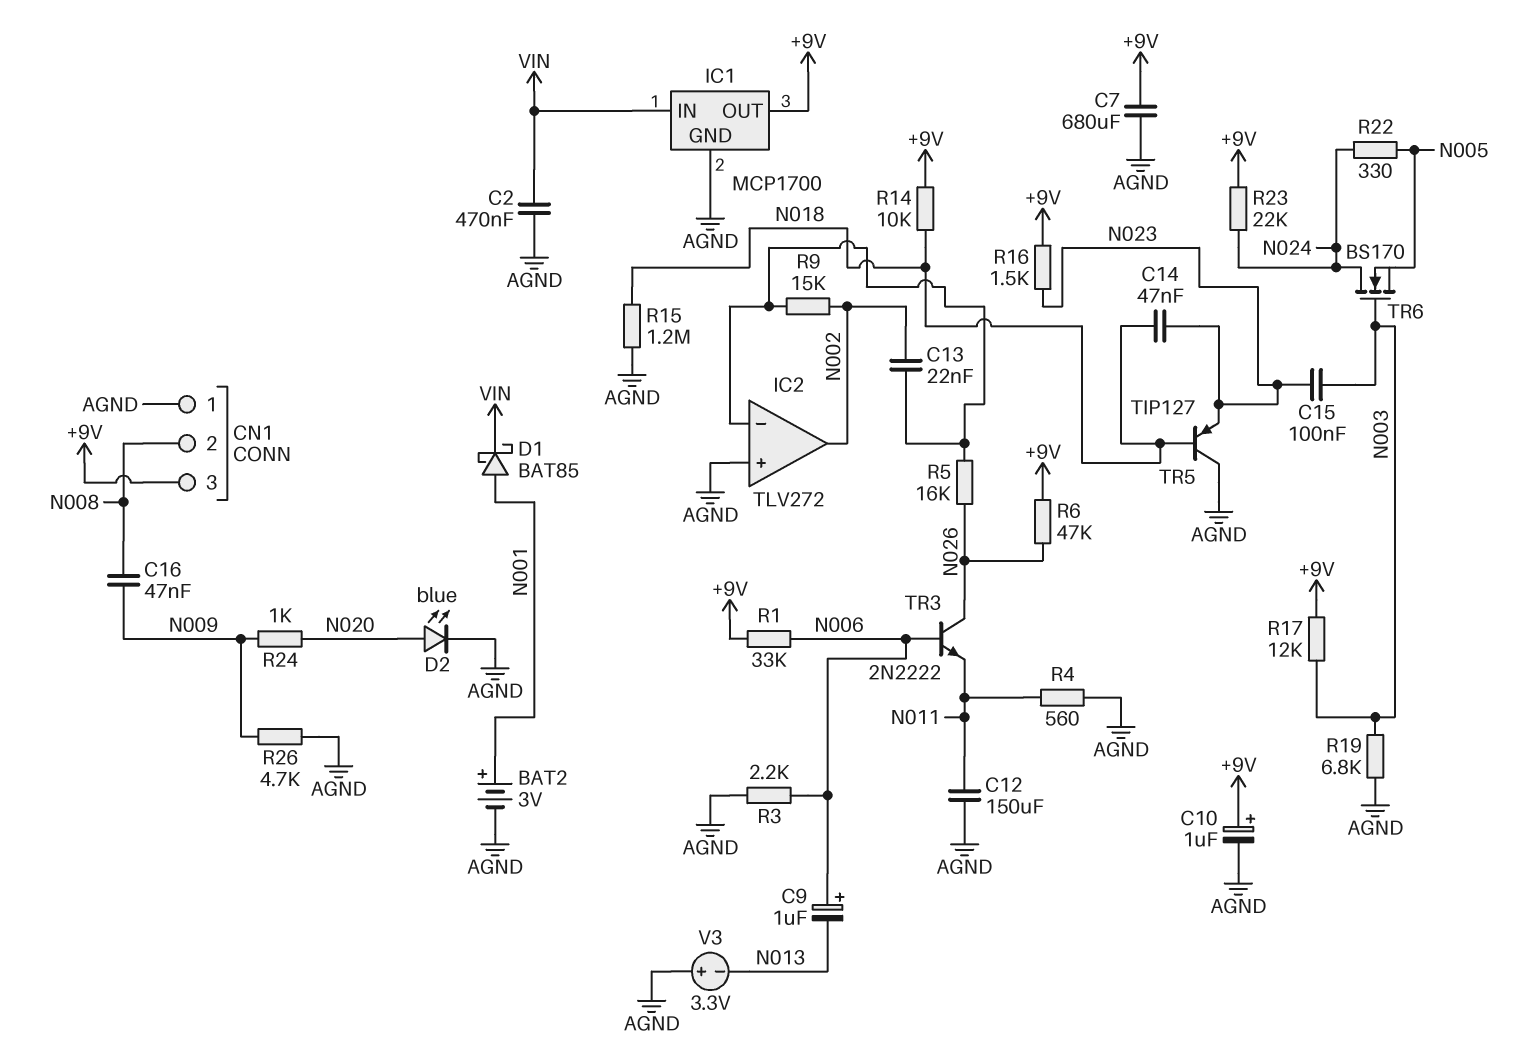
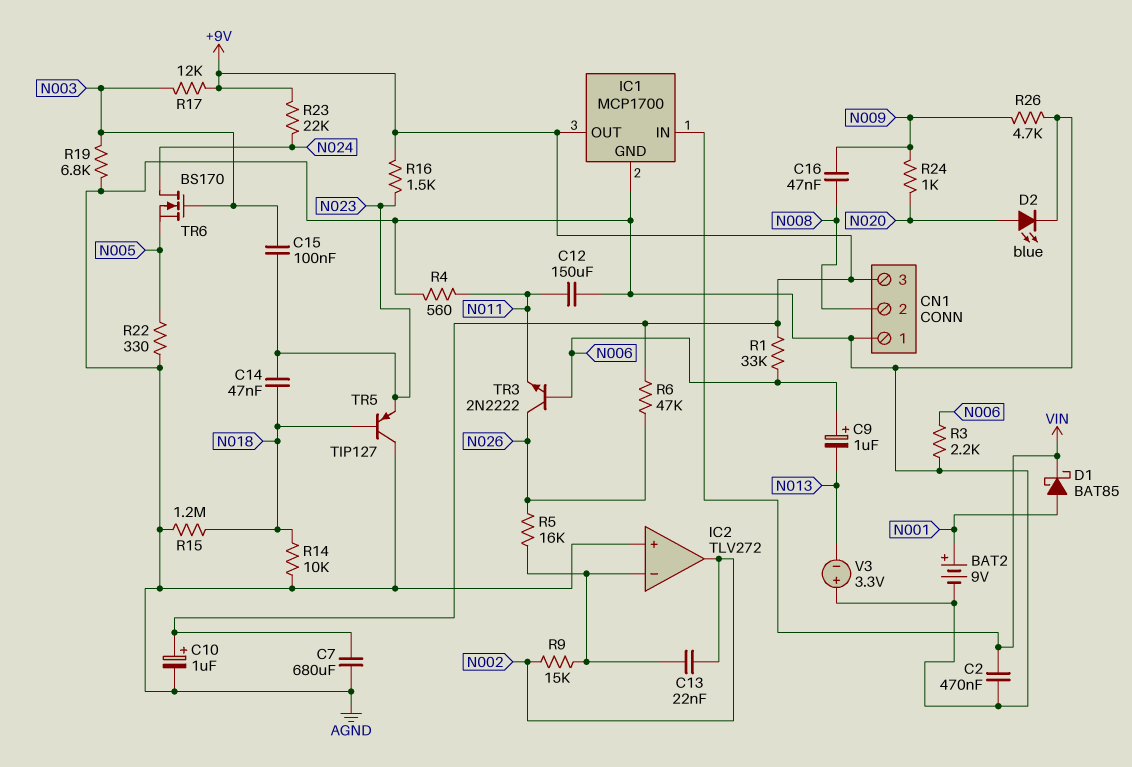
BAT2: 3V (plus N001, minus AGND) -> 9V (plus N001, minus AGND)
R14: 10k (+9V, N018) -> 10k (AGND, N018)
R22: 330 (N005, N024) -> 330 (AGND, N005)

